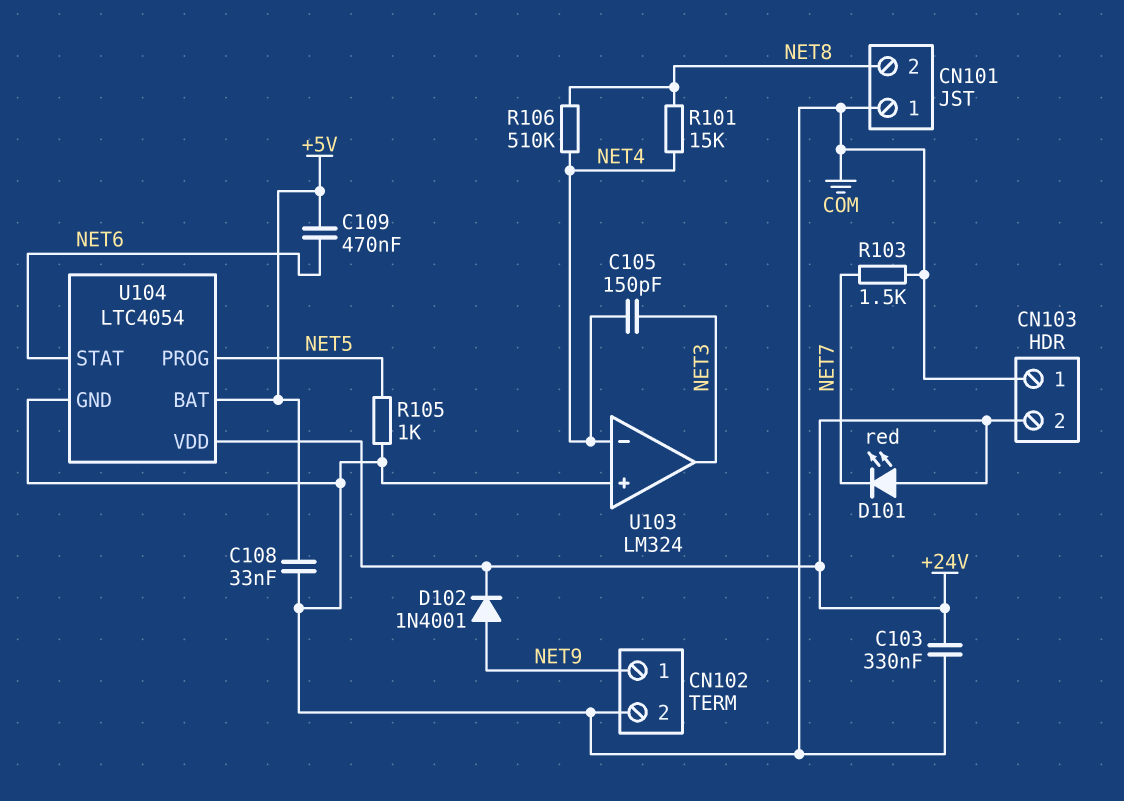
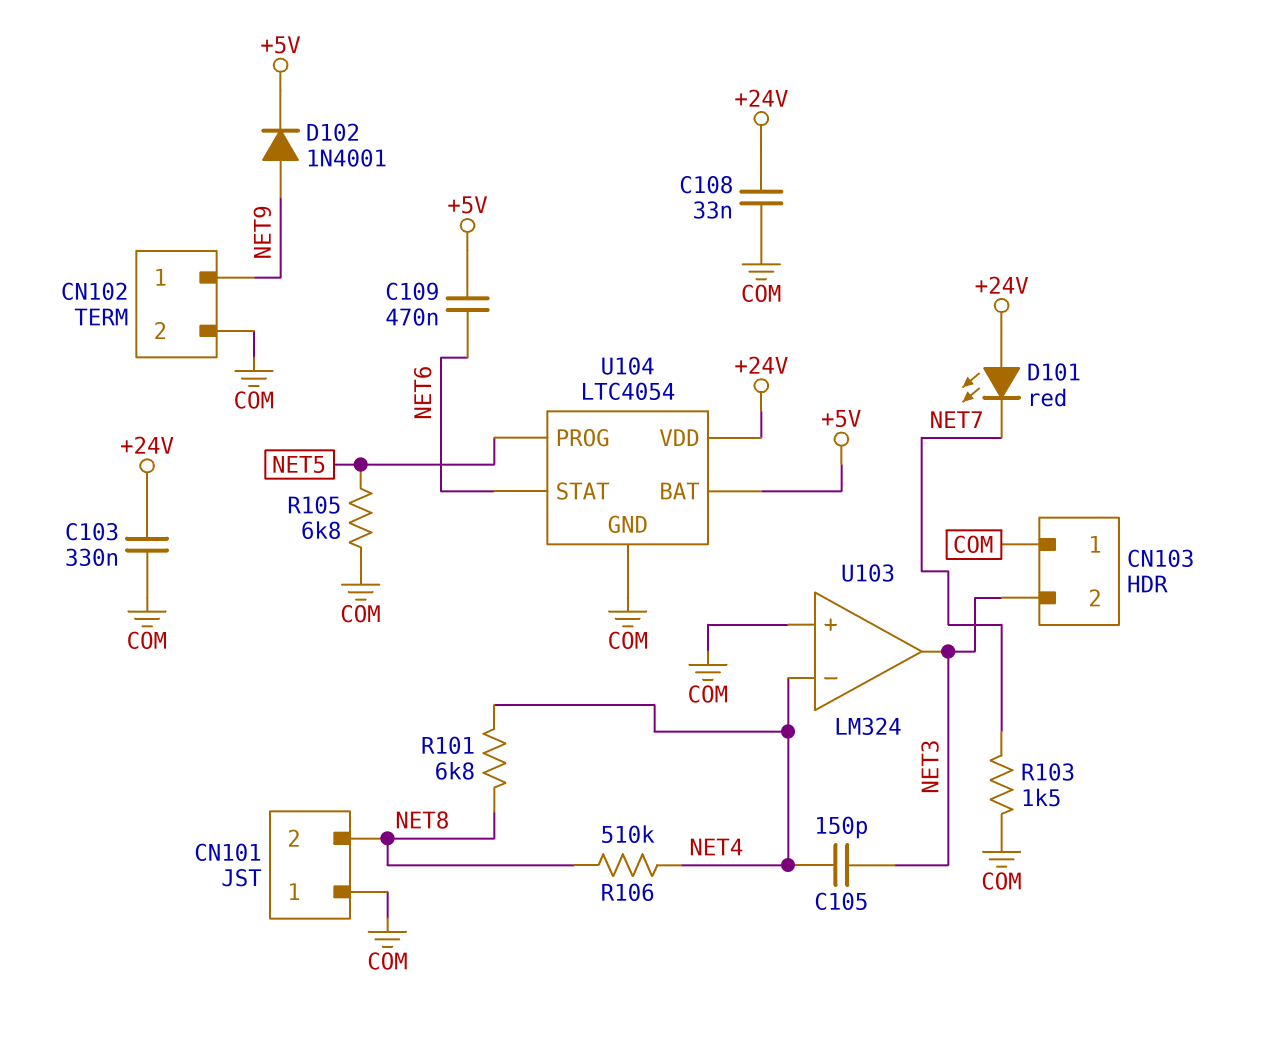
C108: 33nF (+5V, COM) -> 33nF (+24V, COM)
CN103 pin 2: +24V -> NET3
D102: diode 1N4001 (A NET9, K +24V) -> diode 1N4001 (A NET9, K +5V)
R101: 15k (NET4, NET8) -> 6.8k (NET4, NET8)
R105: 1k (COM, NET5) -> 6.8k (COM, NET5)

